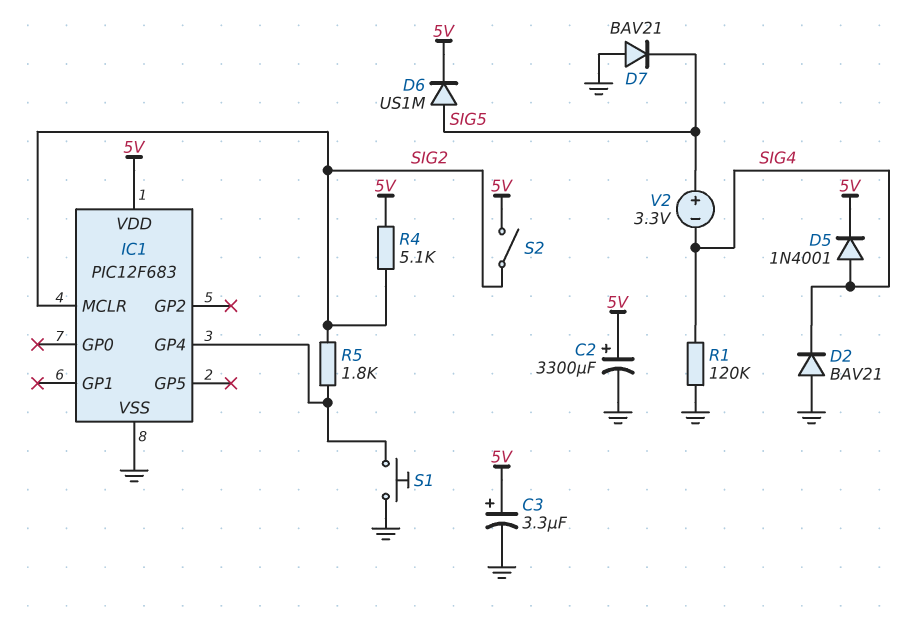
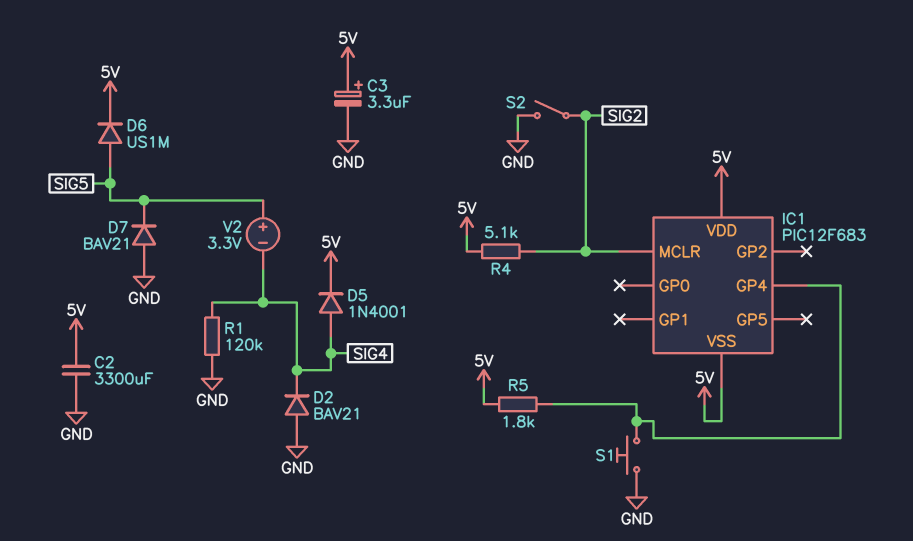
C2: 3300uF (plus 5V, minus GND) -> 3300uF (5V, GND)
IC1 pin VSS: GND -> 5V
R5: 1.8k (IC1/GP4, SIG2) -> 1.8k (5V, IC1/GP4)
S2: switch (5V, SIG2) -> switch (GND, SIG2)

